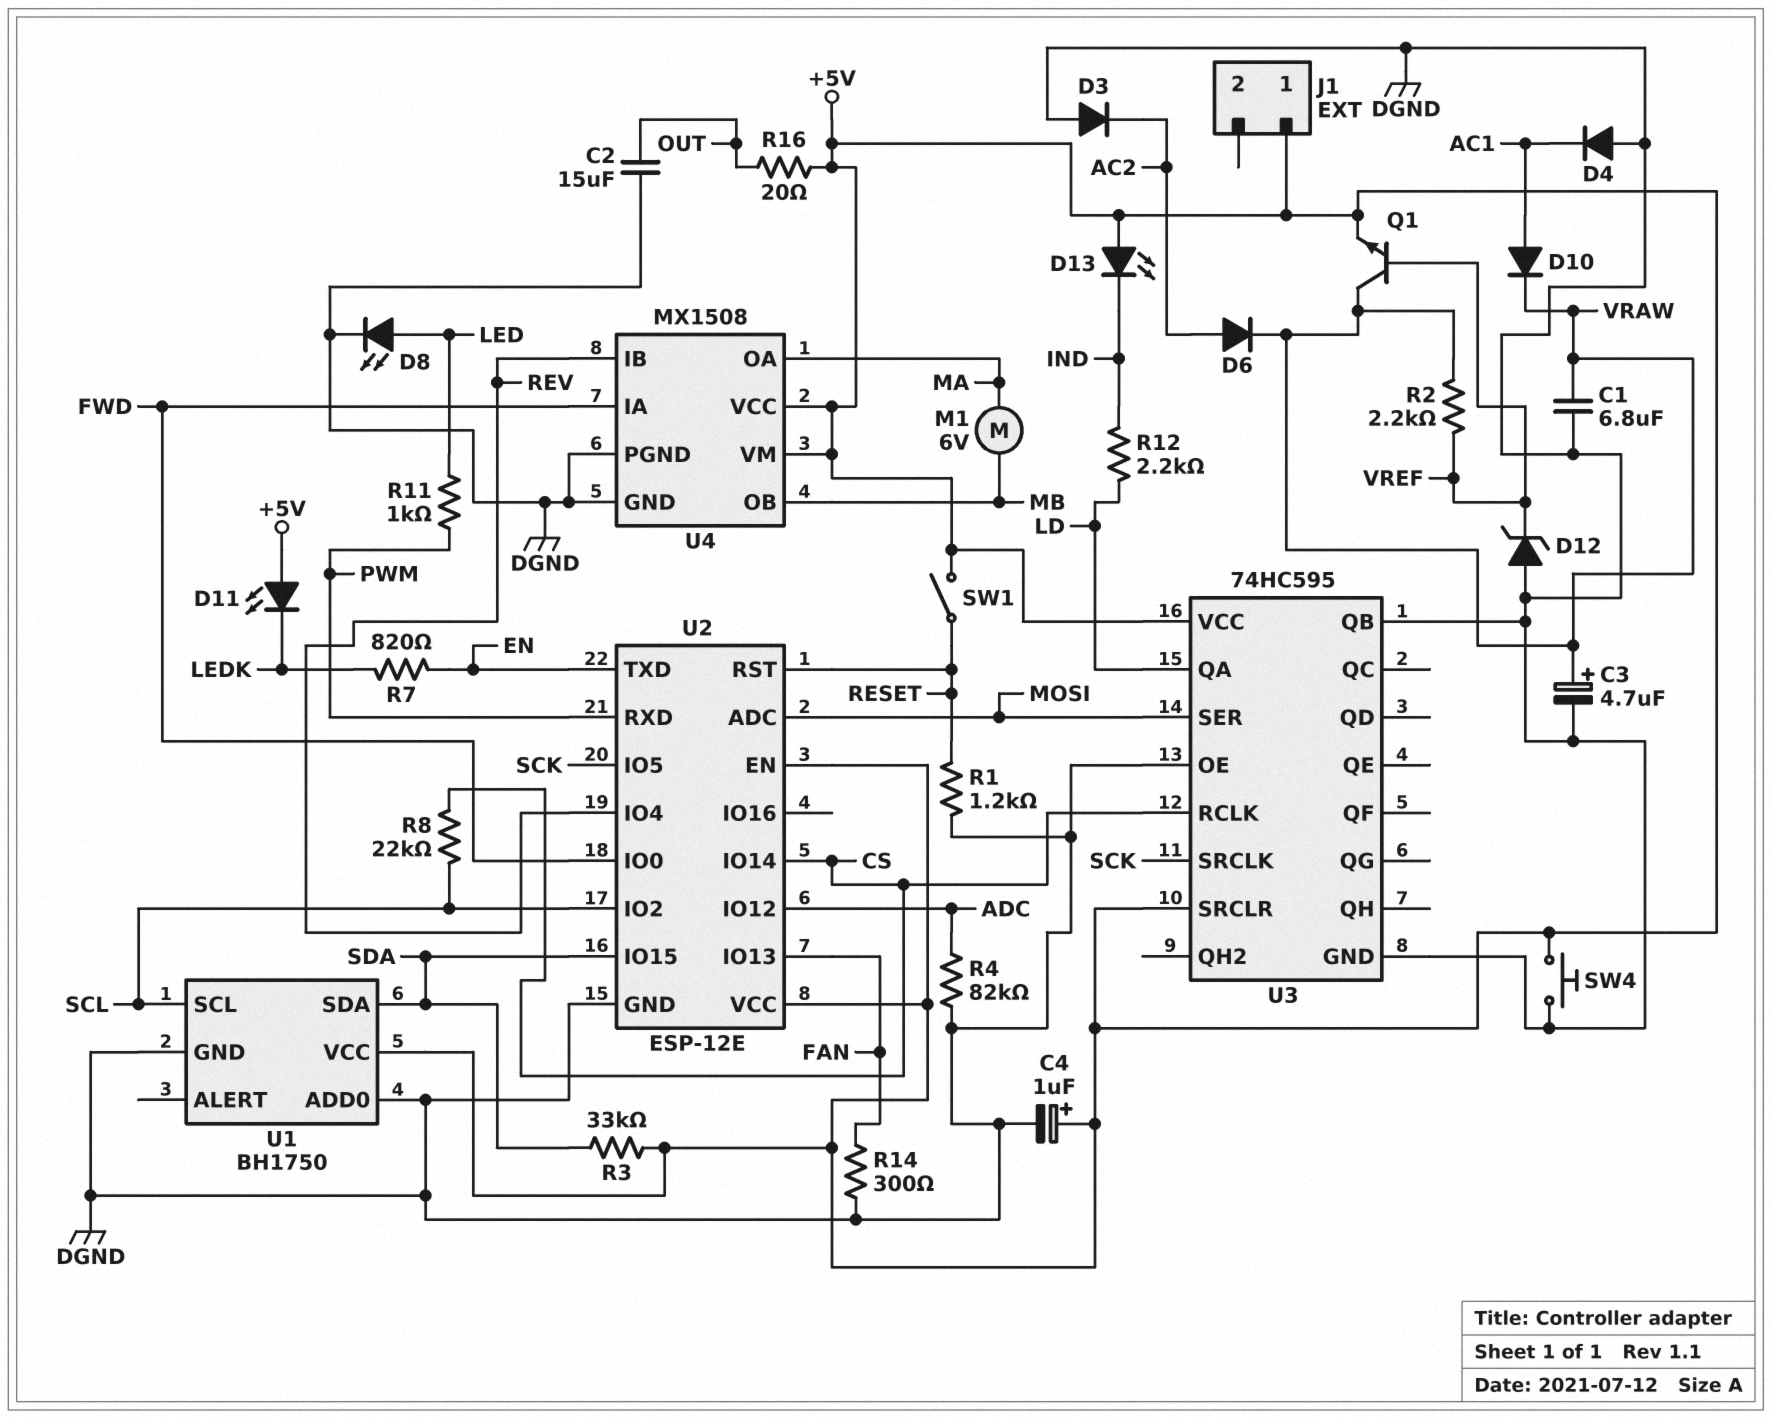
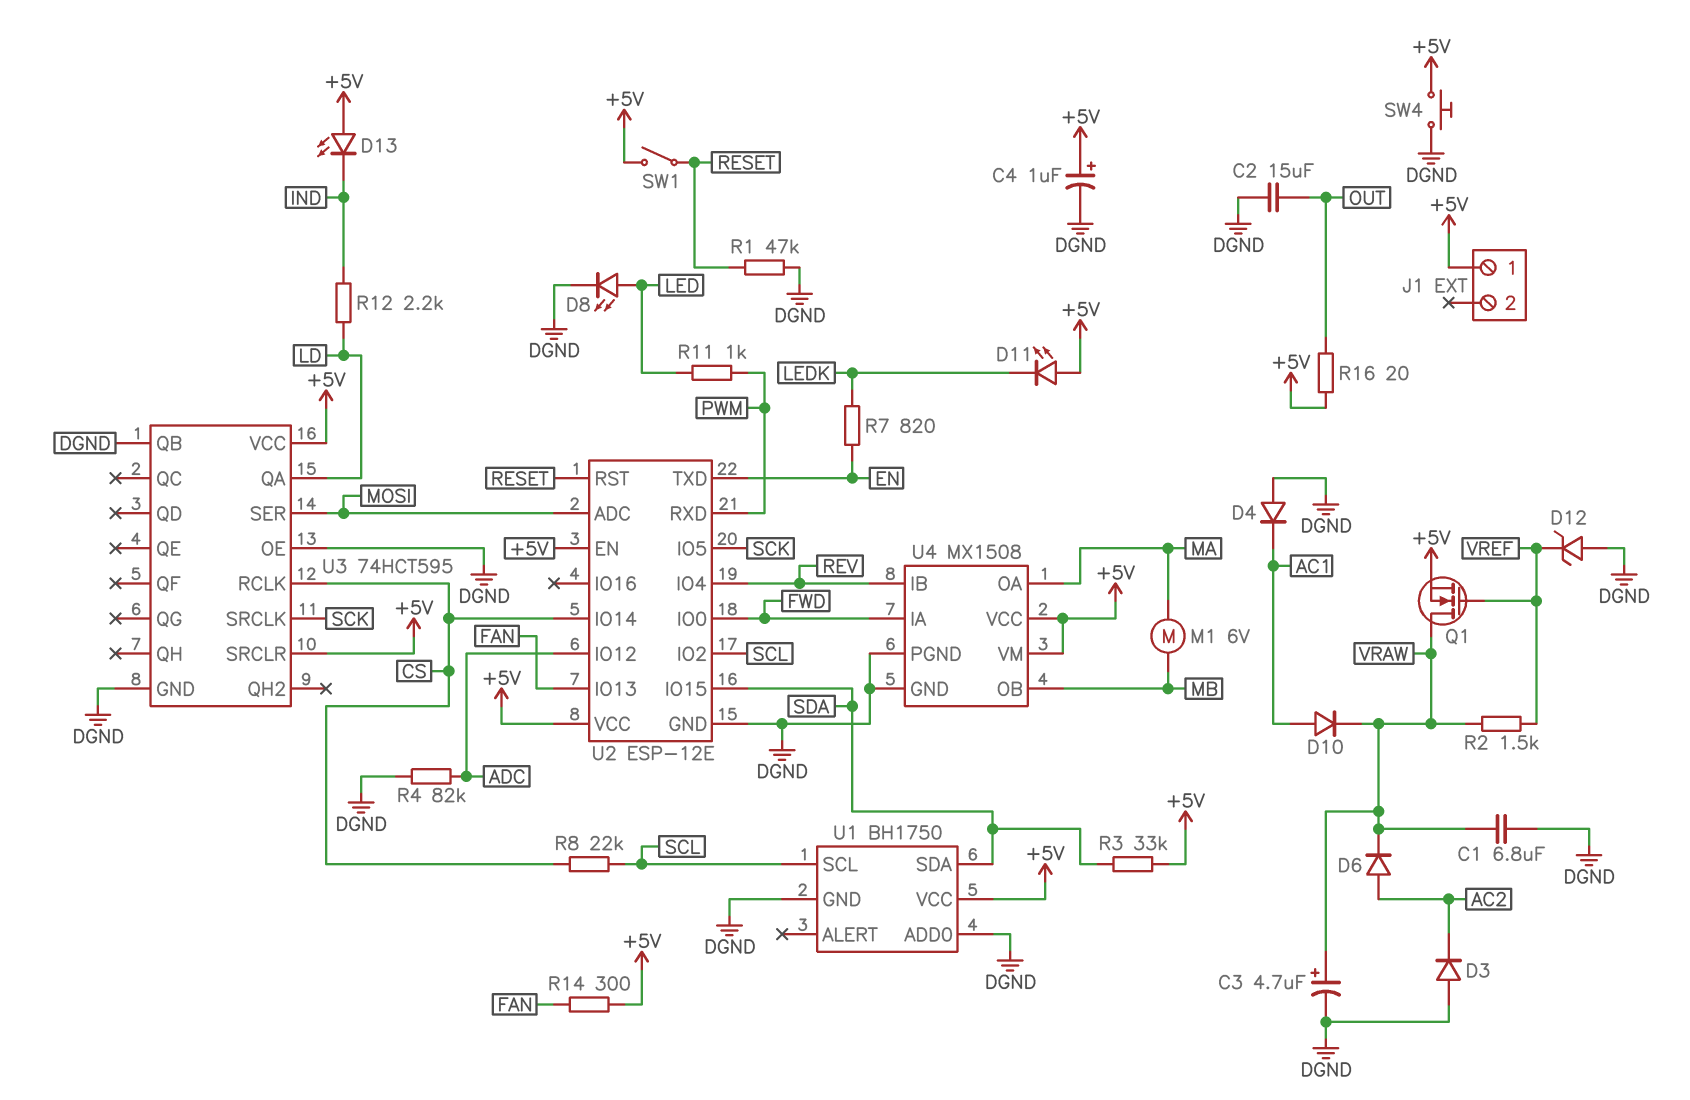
Q1: NPN (B VREF, C VRAW, E +5V) -> NMOS (G VREF, D VRAW, S +5V)
R1: 1.2k (DGND, RESET) -> 47k (DGND, RESET)
R2: 2.2k (VRAW, VREF) -> 1.5k (VRAW, VREF)
R14: 300 (DGND, FAN) -> 300 (+5V, FAN)
U3: 74HC595 -> 74HCT595

